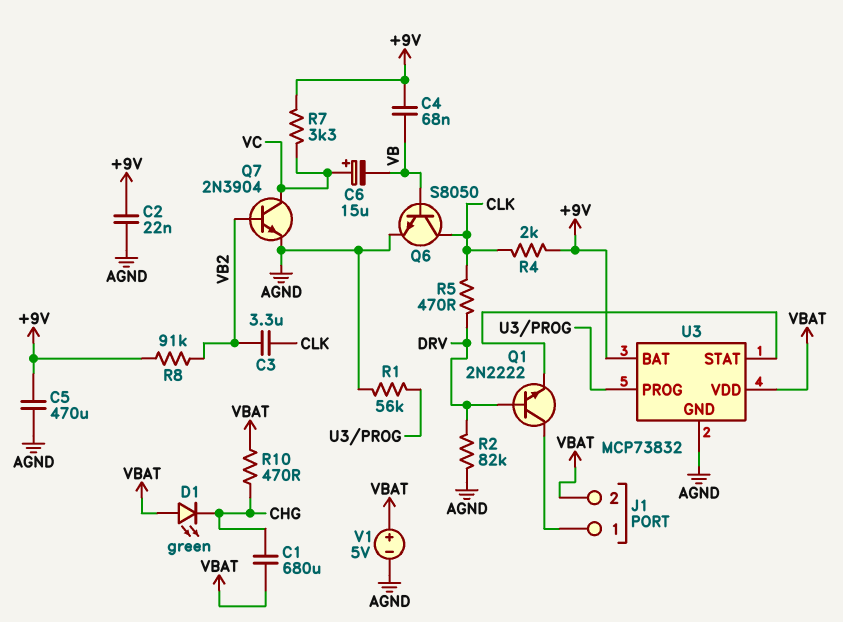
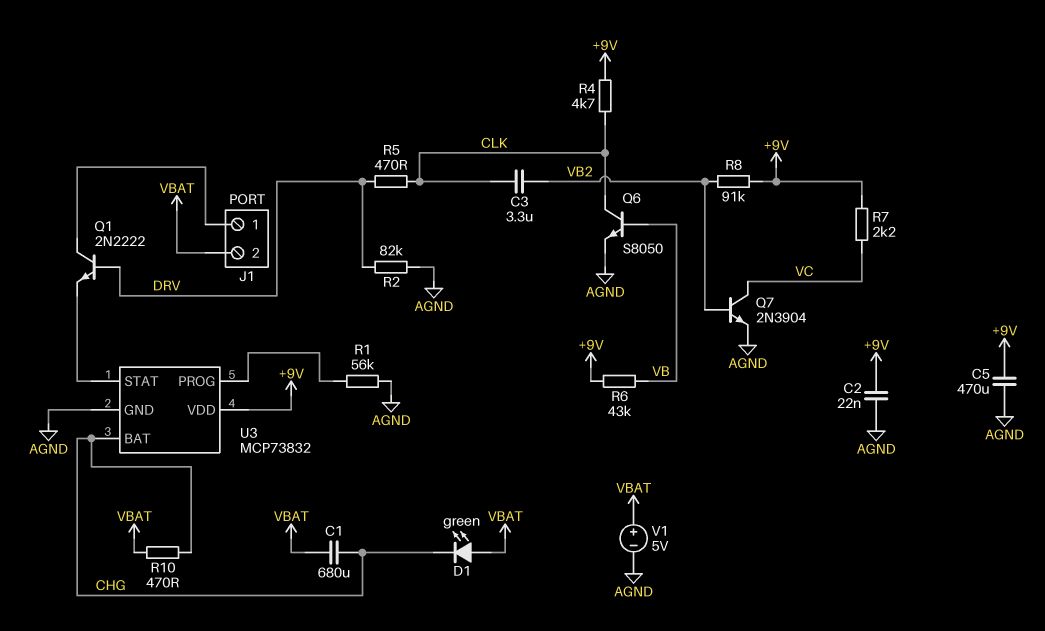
C4: 68nF (+9V, VB) -> none
C6: 15uF (plus VC, minus VB) -> none
R4: 2k (+9V, CLK) -> 4.7k (+9V, CLK)
R6: none -> 43k (+9V, VB)
R7: 3.3k (+9V, VC) -> 2.2k (+9V, VC)
U3 pin BAT: +9V -> CHG
U3 pin VDD: VBAT -> +9V

